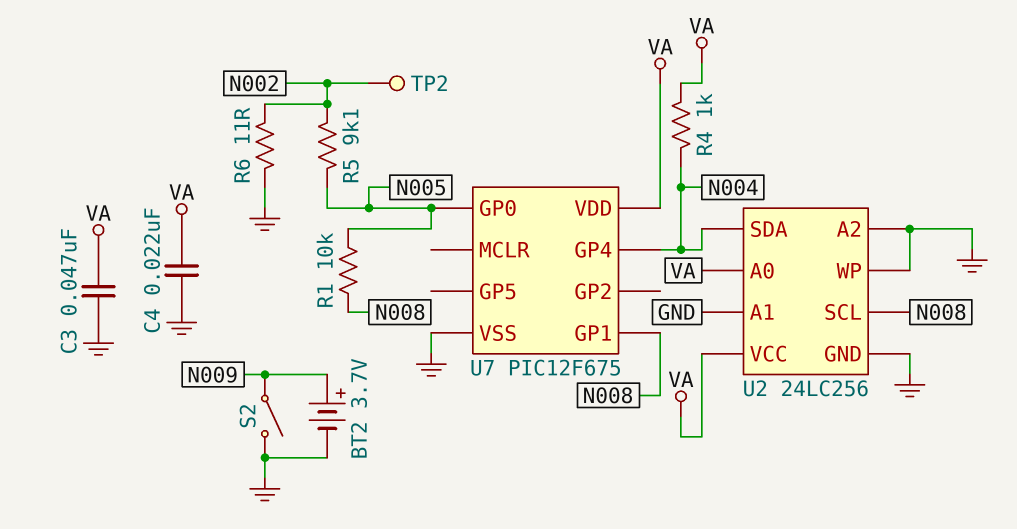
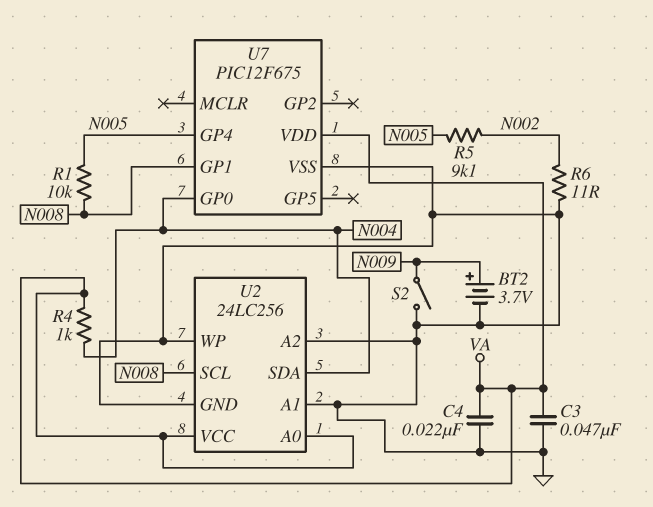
TP2: test point (N002) -> none
U7 pin GP0: N005 -> N004
U7 pin GP4: N004 -> N005

